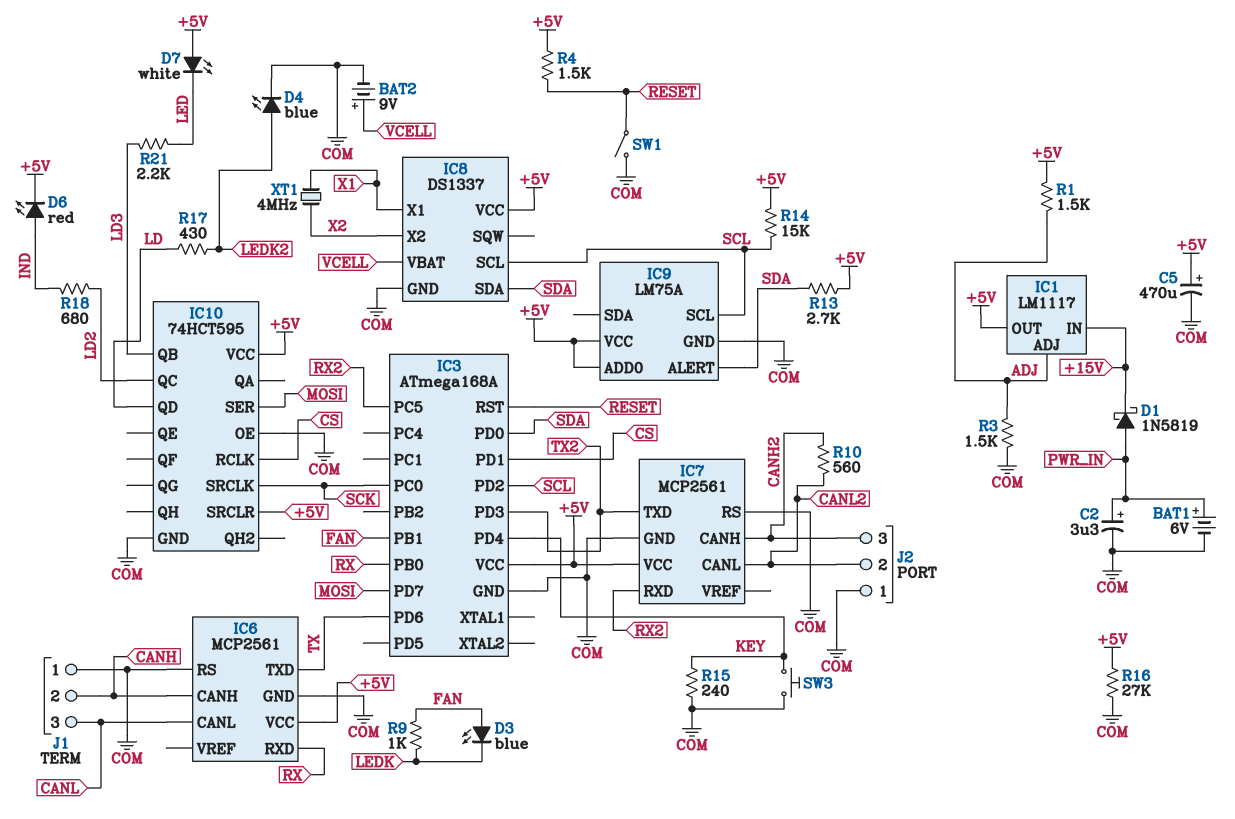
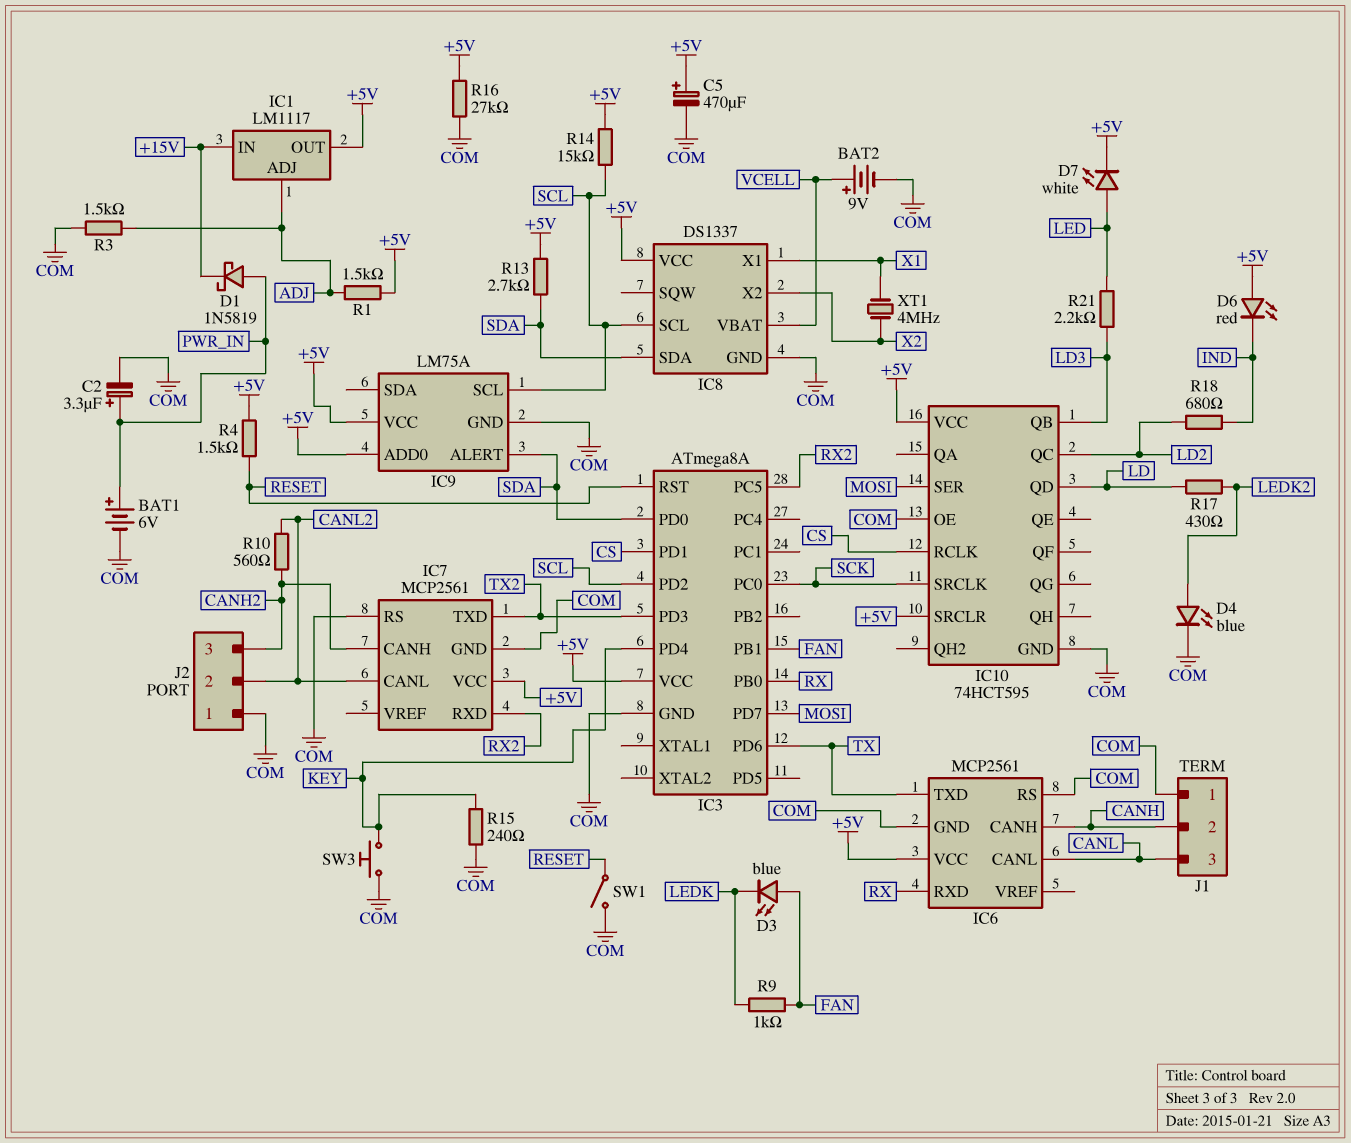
D6: LED red (A IND, K +5V) -> LED red (A +5V, K IND)
D7: LED white (A +5V, K LED) -> LED white (A LED, K +5V)
IC3: ATmega168A -> ATmega8A

